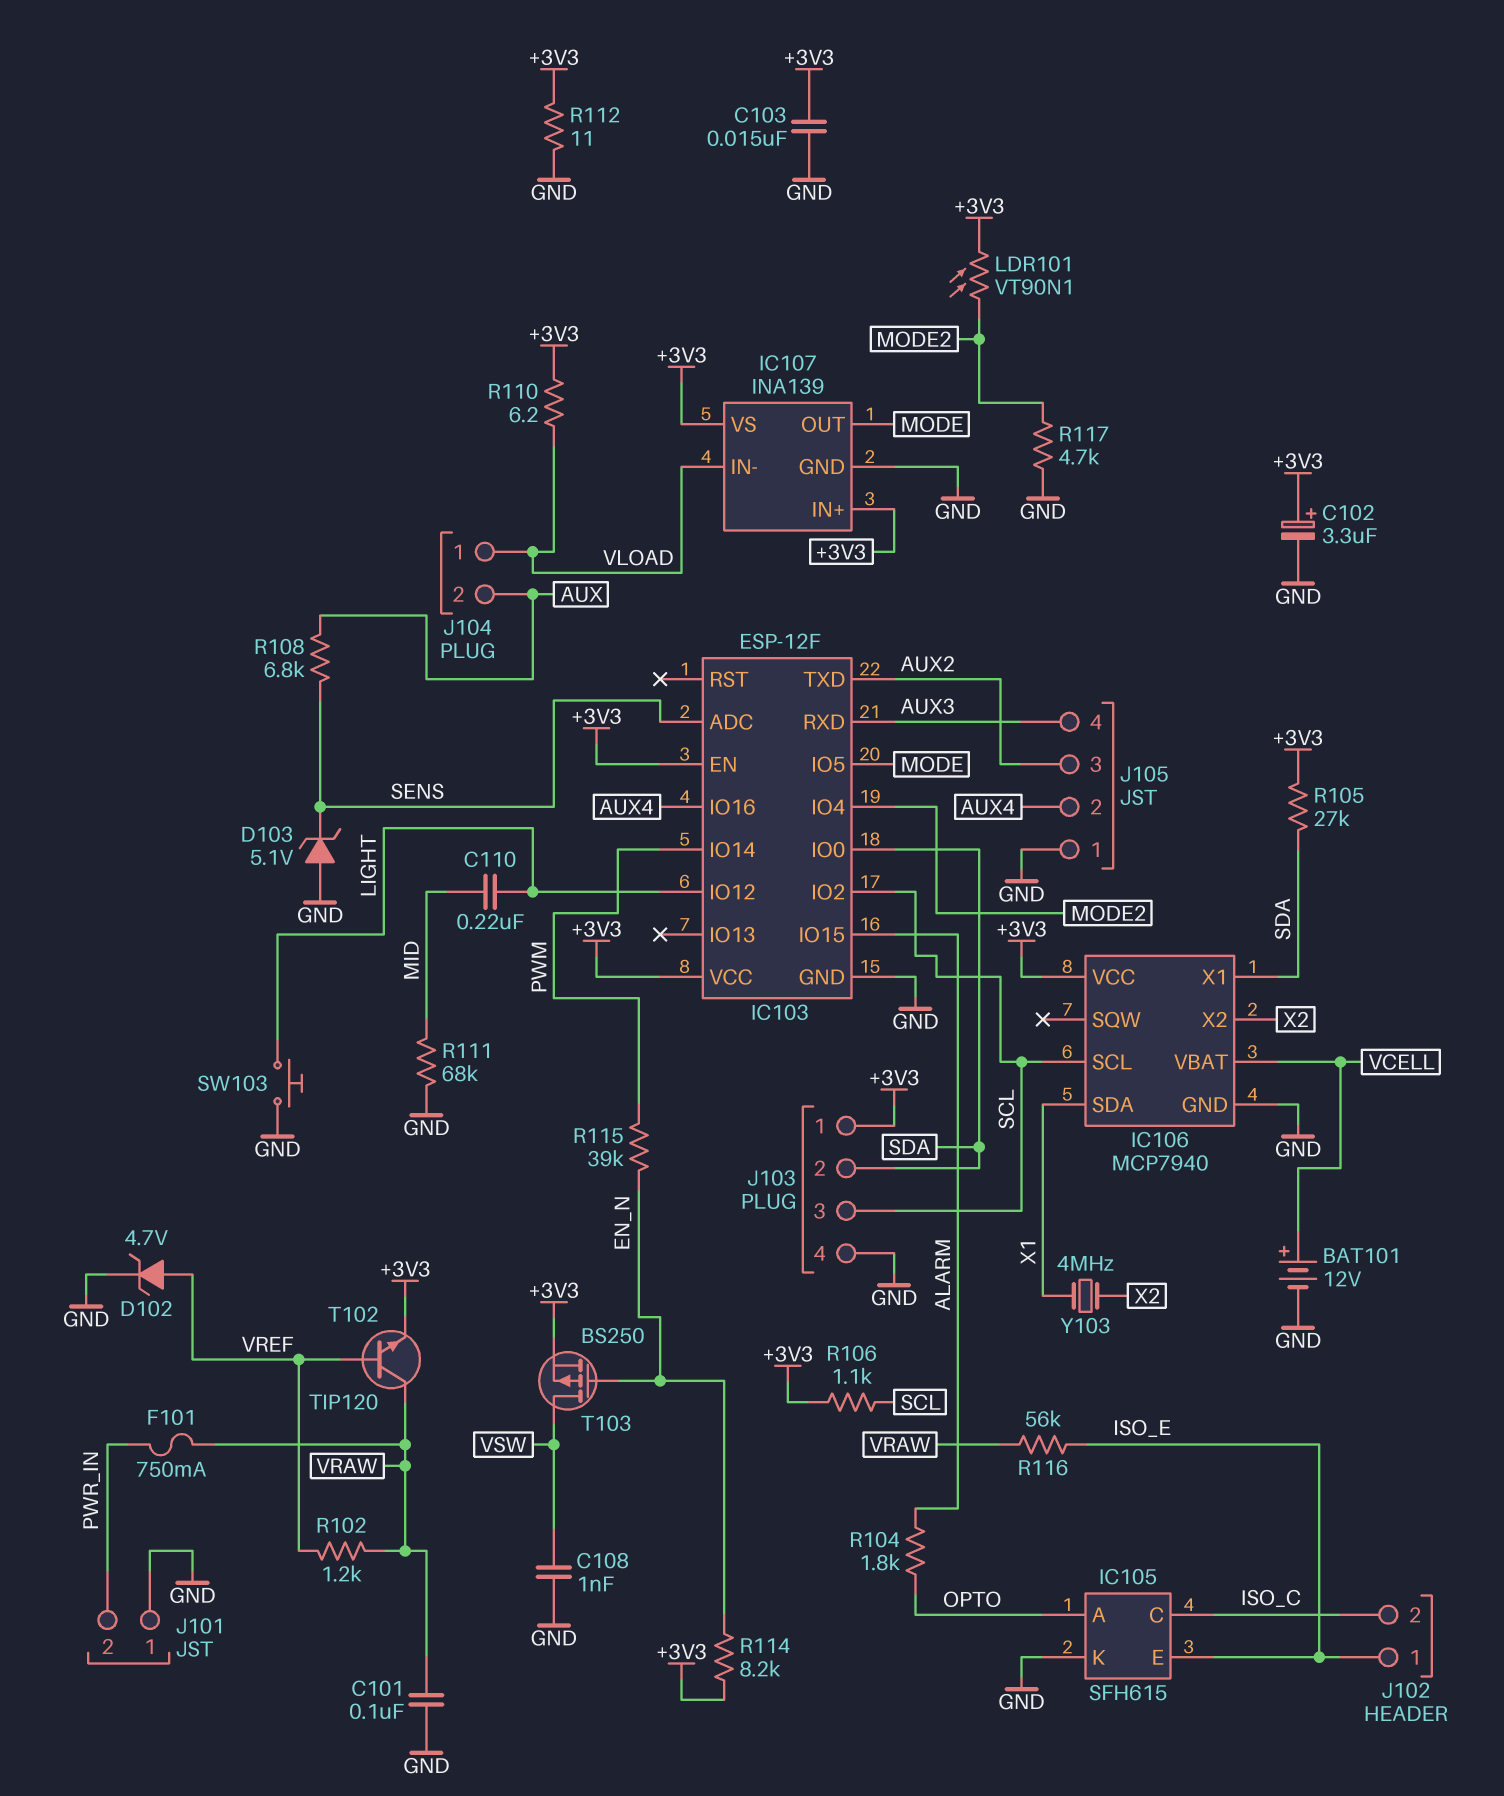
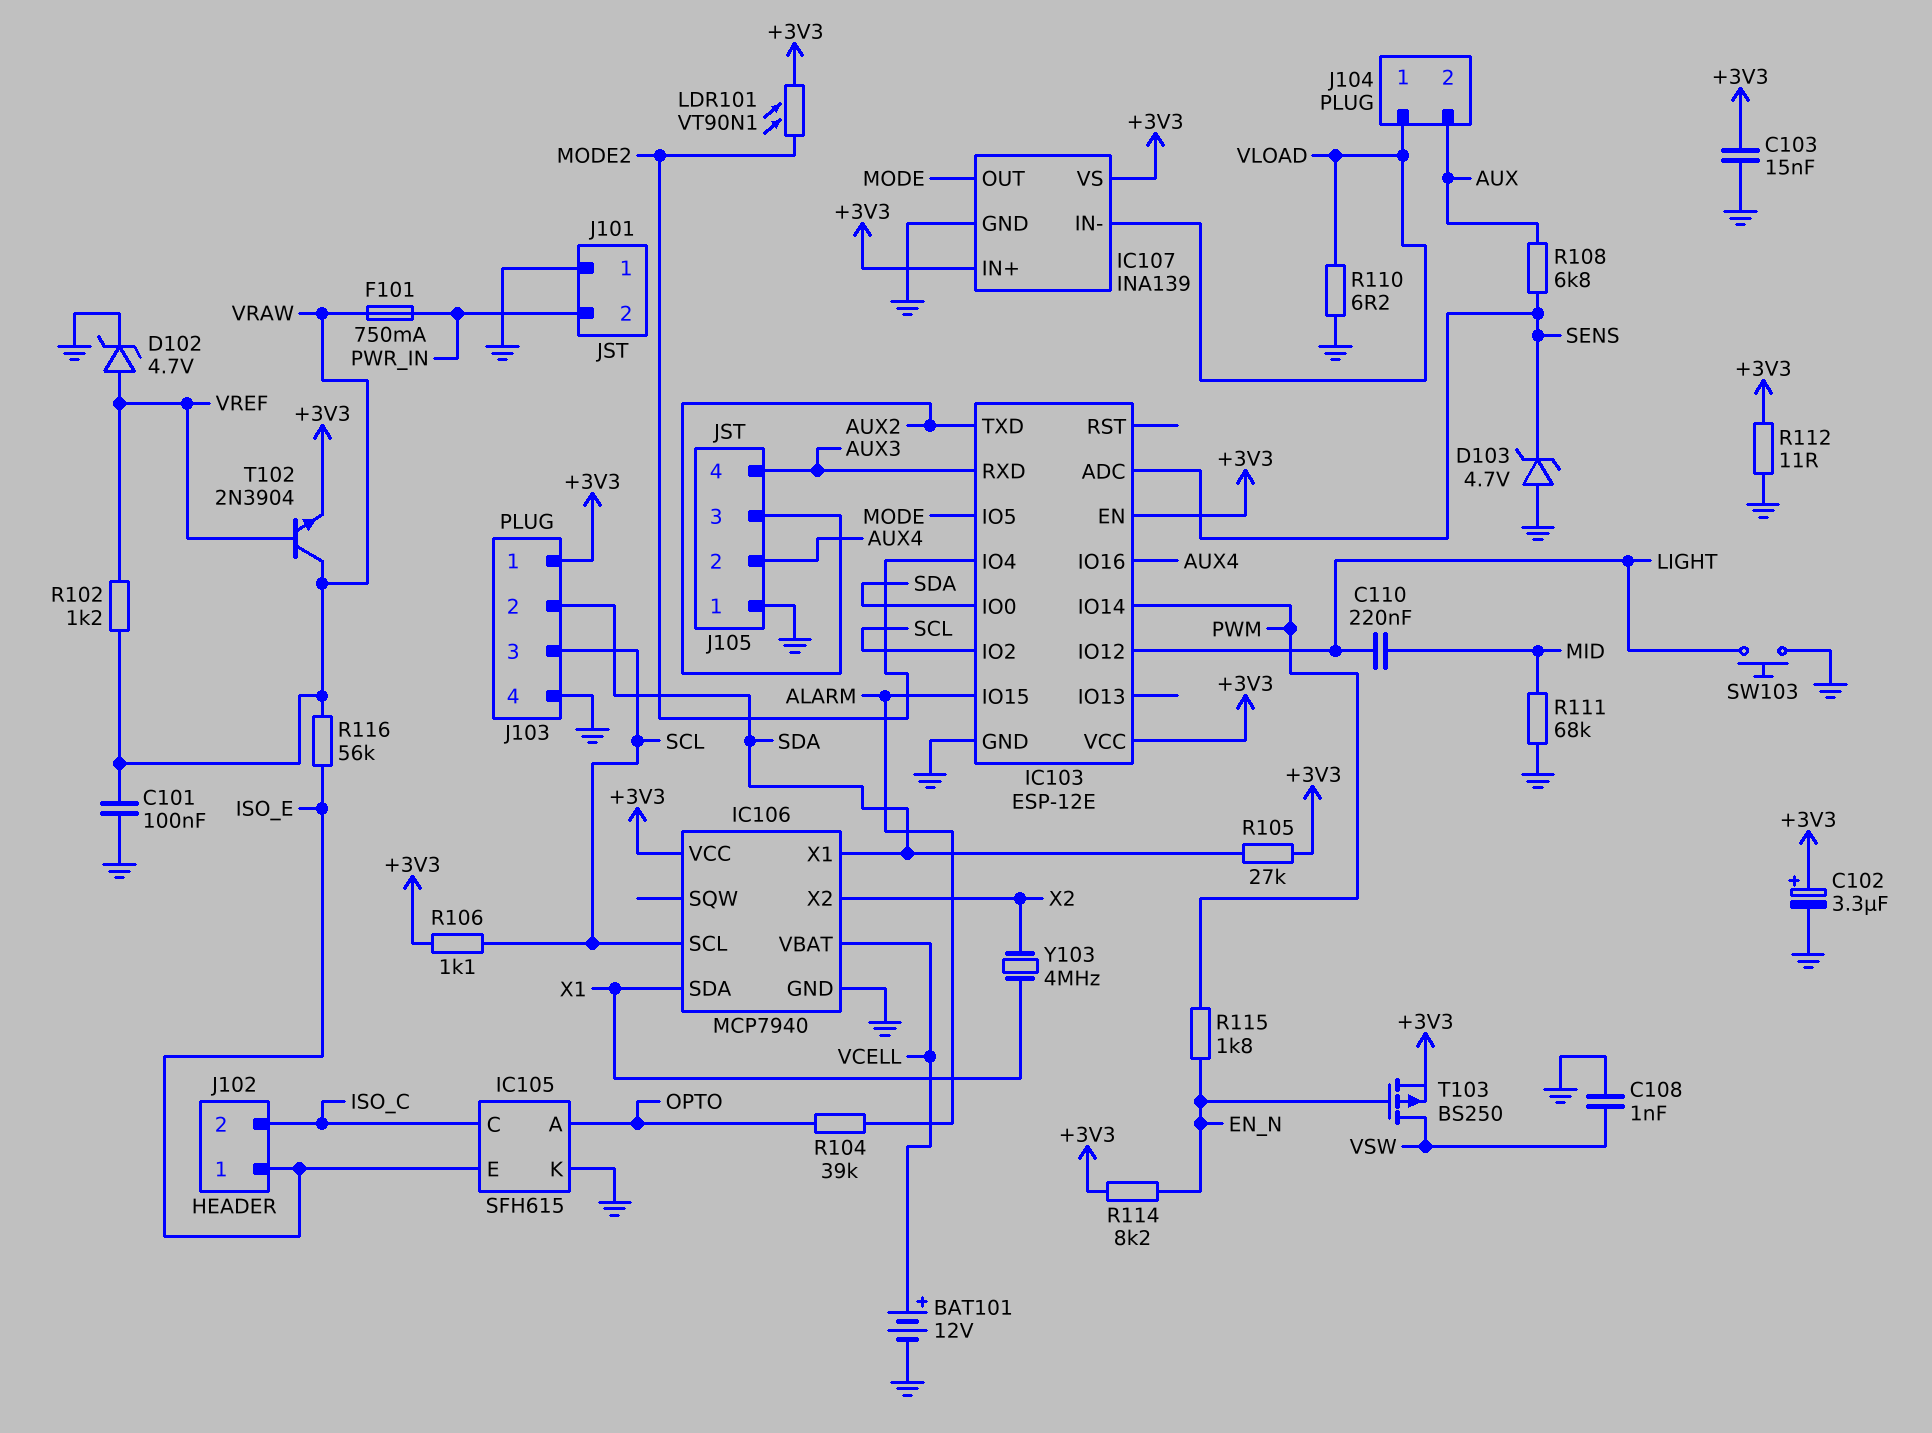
D103: zener 5.1V (A GND, K SENS) -> zener 4.7V (A GND, K SENS)
IC103: ESP-12F -> ESP-12E
R104: 1.8k (ALARM, OPTO) -> 39k (ALARM, OPTO)
R110: 6.2 (+3V3, VLOAD) -> 6.2 (GND, VLOAD)
R115: 39k (EN_N, PWM) -> 1.8k (EN_N, PWM)
R117: 4.7k (GND, MODE2) -> none
T102: NPN TIP120 (B VREF, C VRAW, E +3V3) -> NPN 2N3904 (B VREF, C VRAW, E +3V3)

